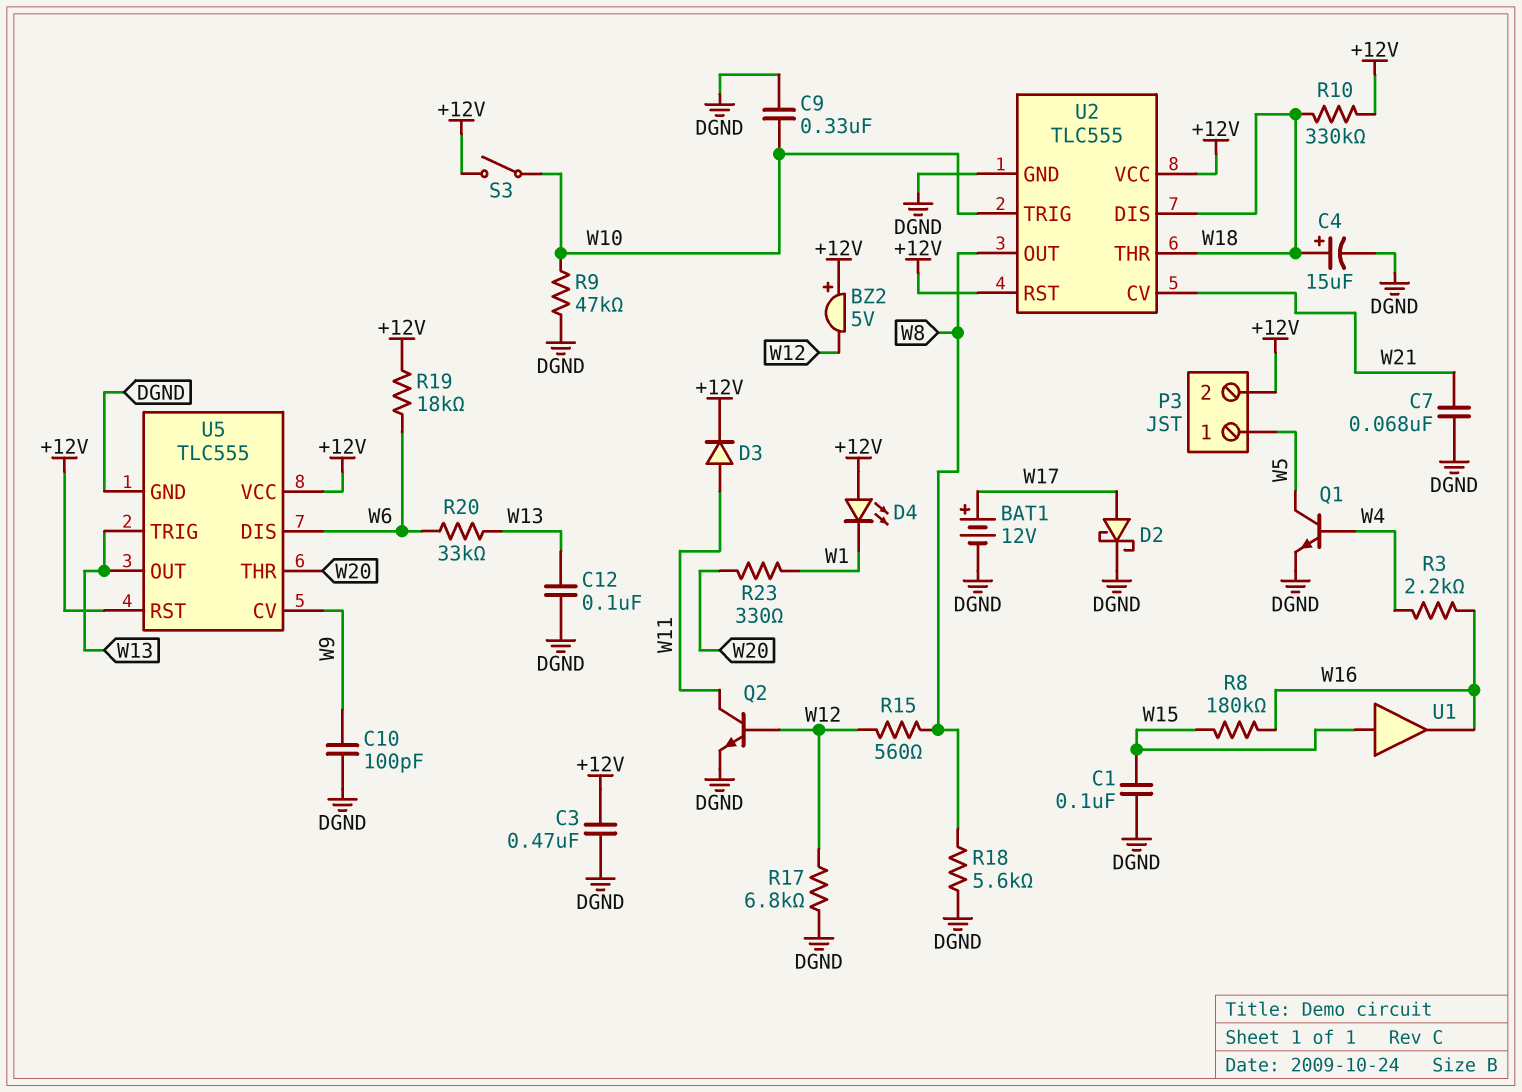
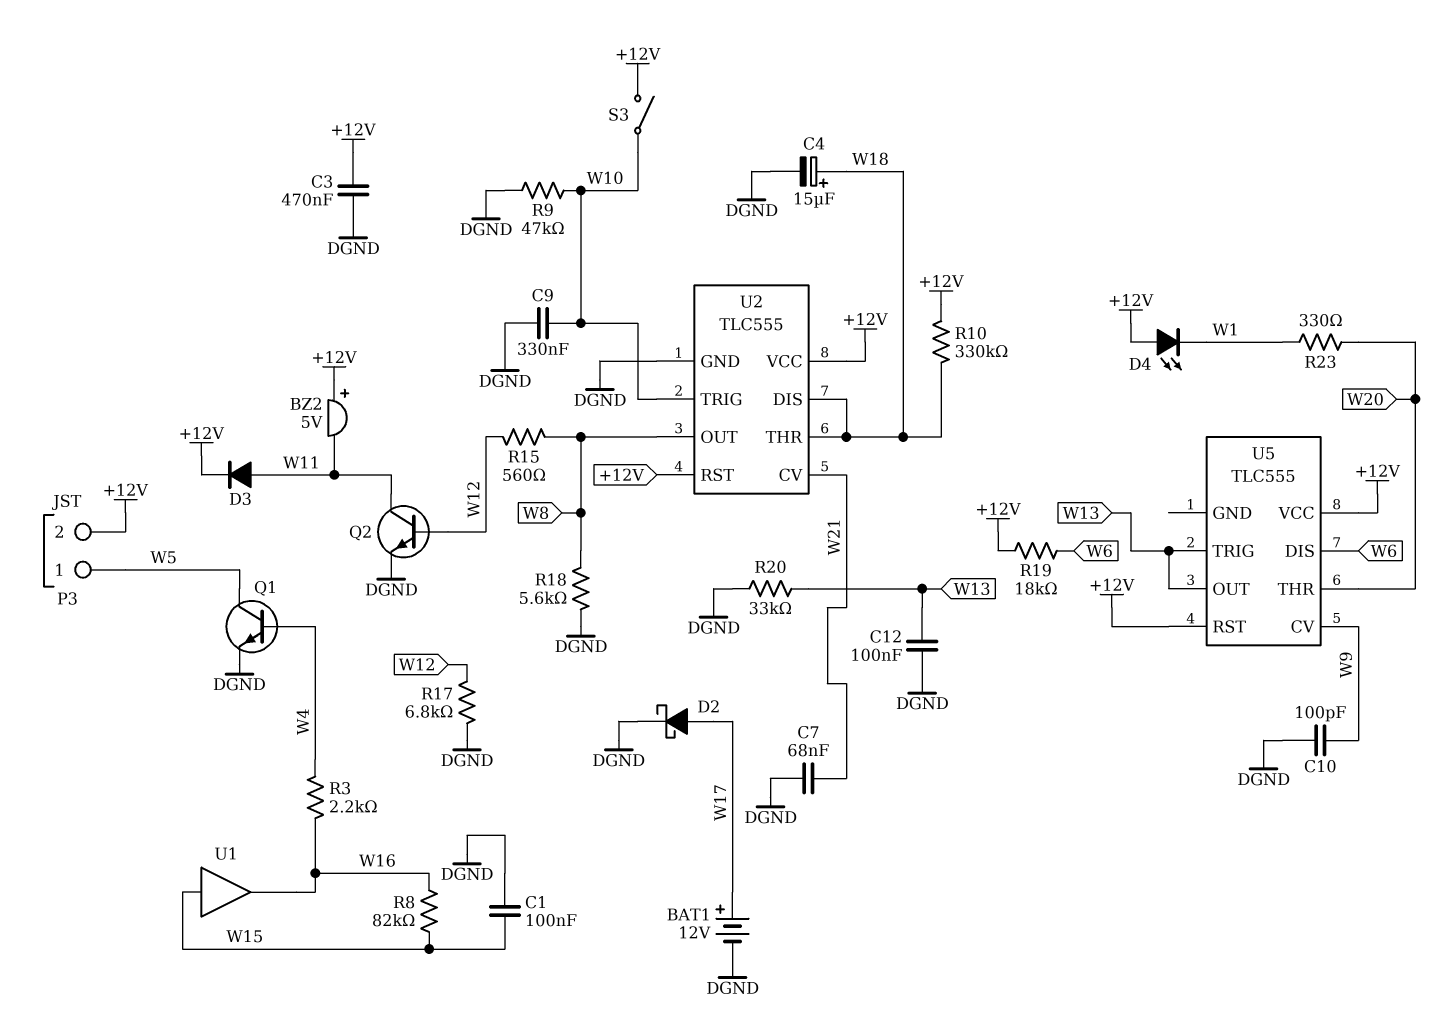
BZ2: buzzer 5V (plus +12V, minus W12) -> buzzer 5V (plus +12V, minus W11)
R8: 180k (W15, W16) -> 82k (W15, W16)
R20: 33k (W6, W13) -> 33k (DGND, W13)
U5 pin GND: DGND -> none

